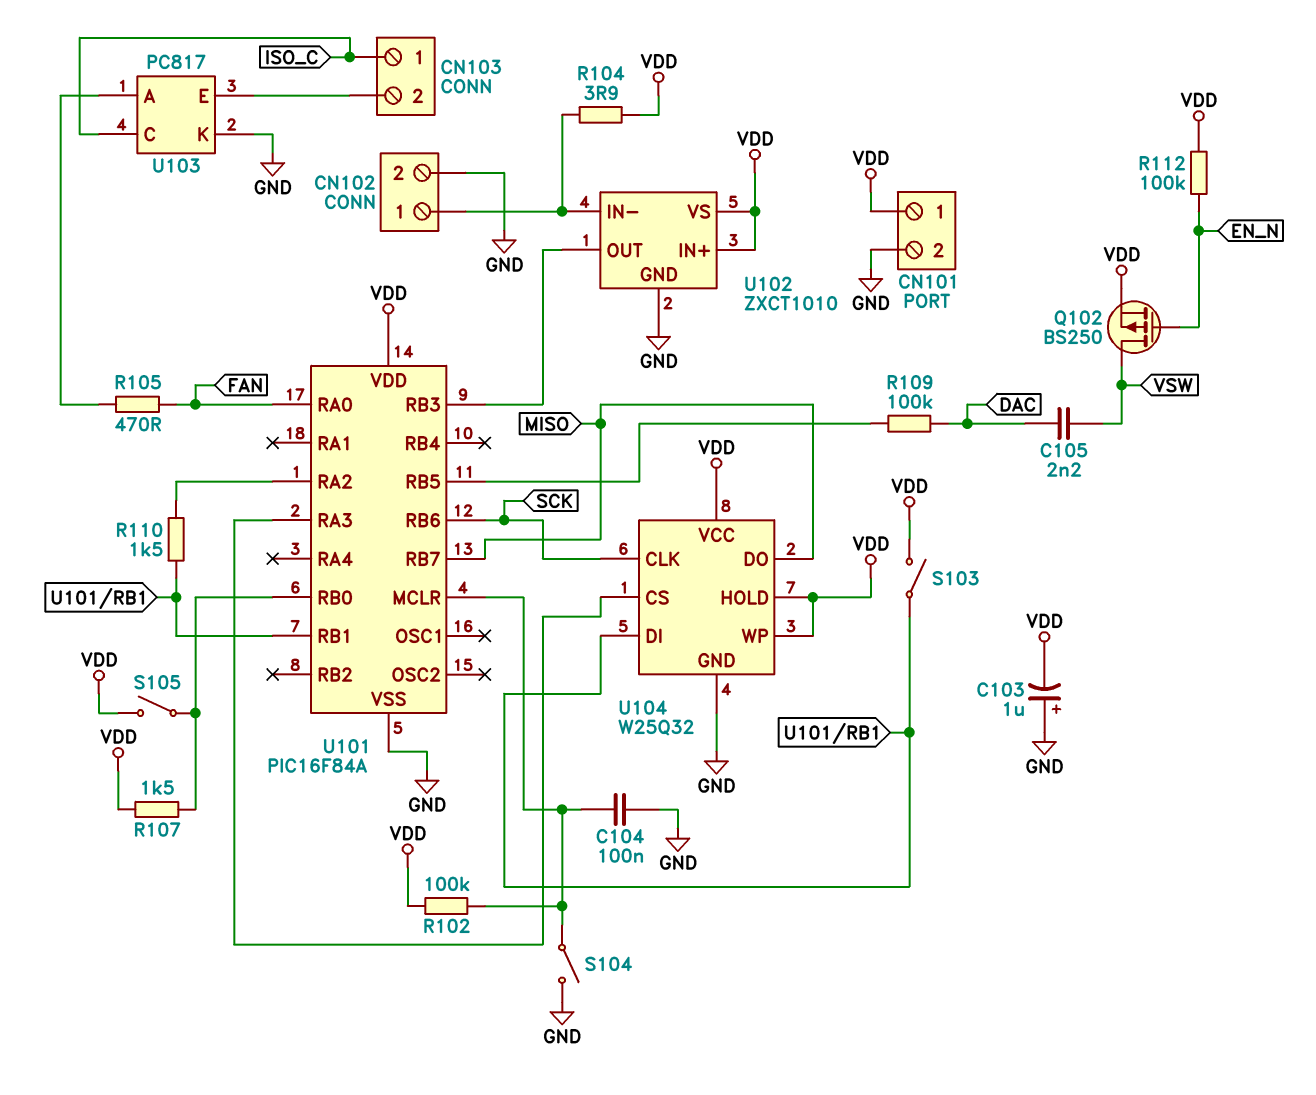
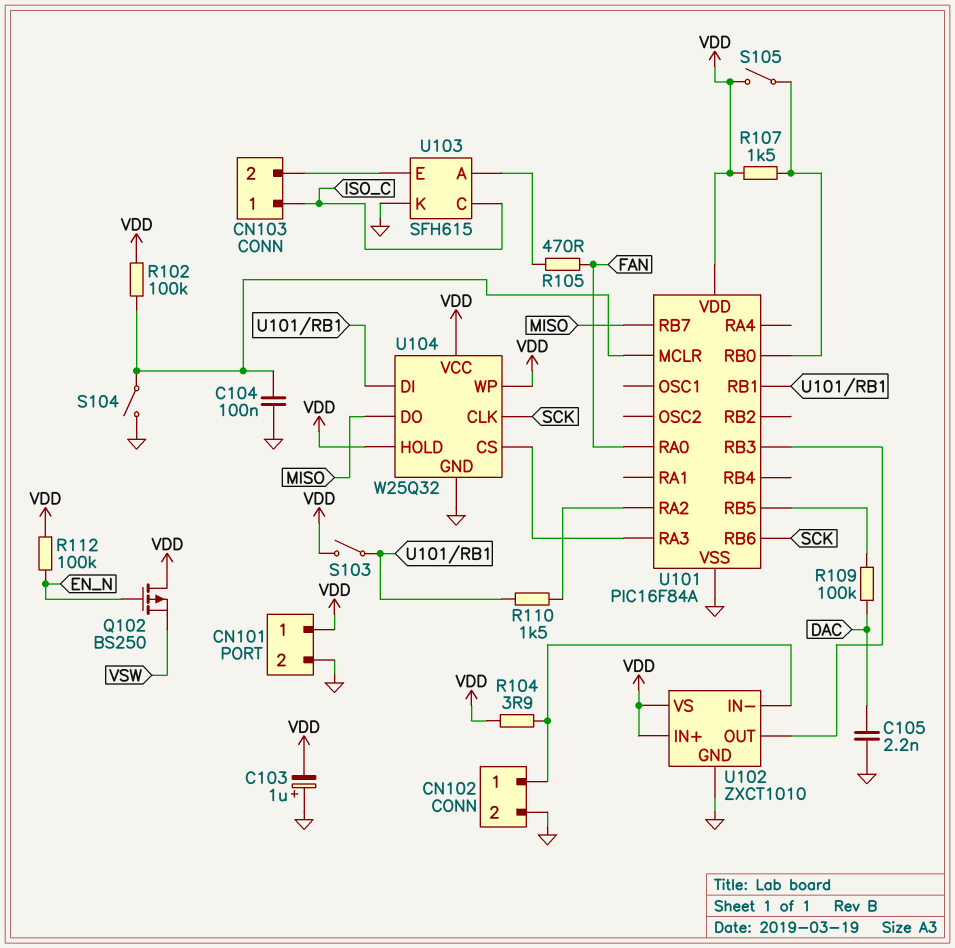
C105: 2.2nF (DAC, VSW) -> 2.2nF (DAC, GND)
Q102: PMOS BS250 (G EN_N, D VSW, S VDD) -> PMOS BS250 (G EN_N, D VDD, S VSW)
U103: PC817 -> SFH615

